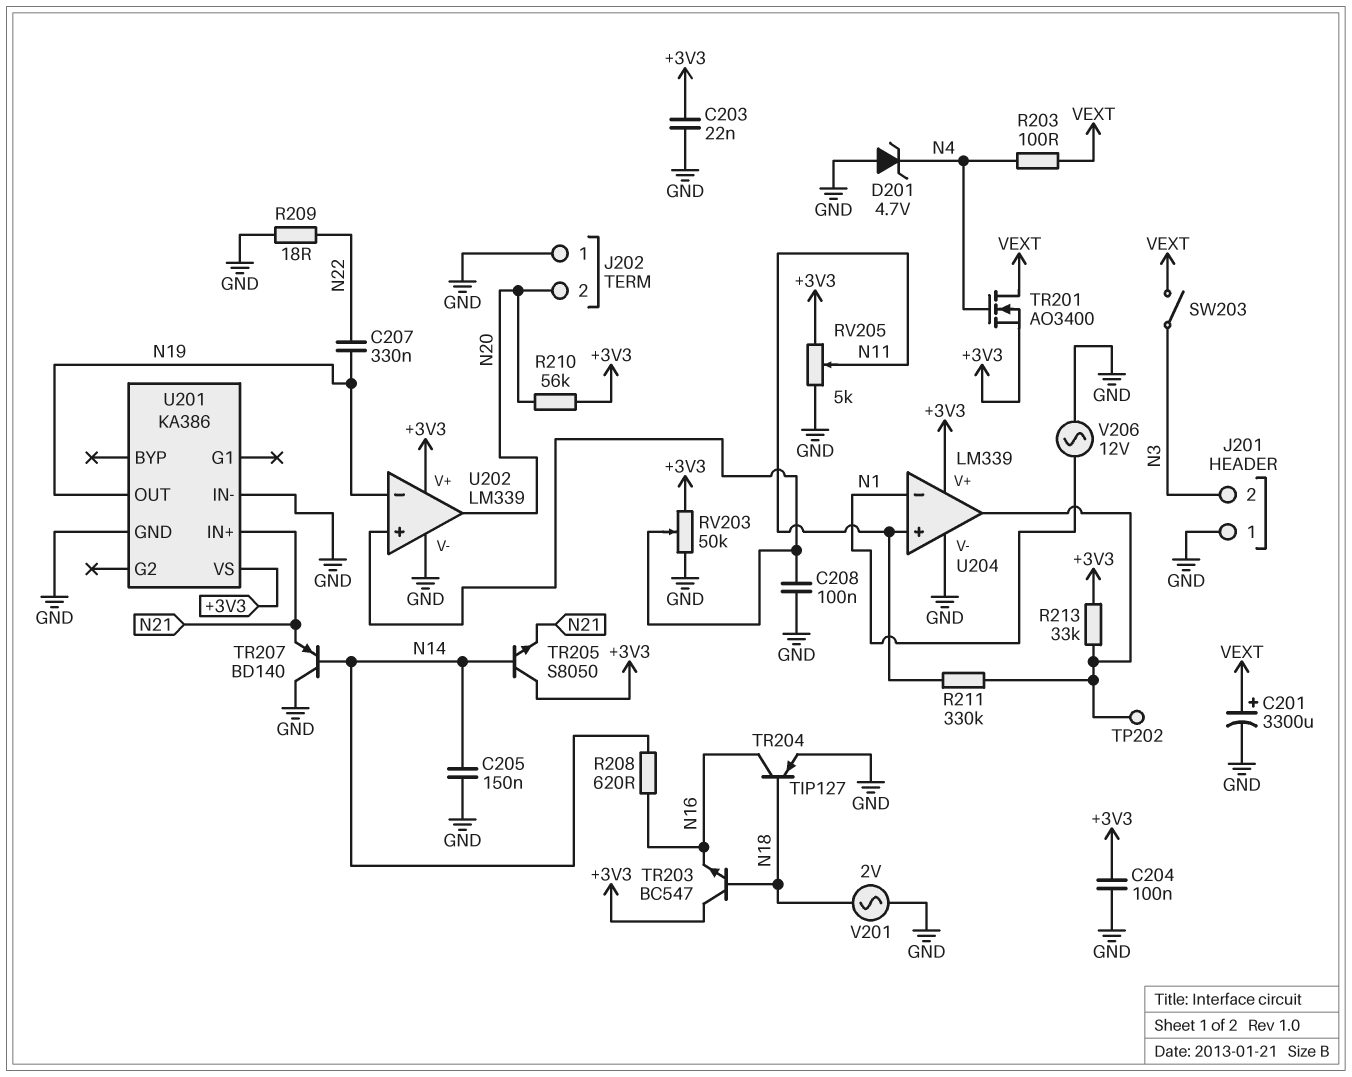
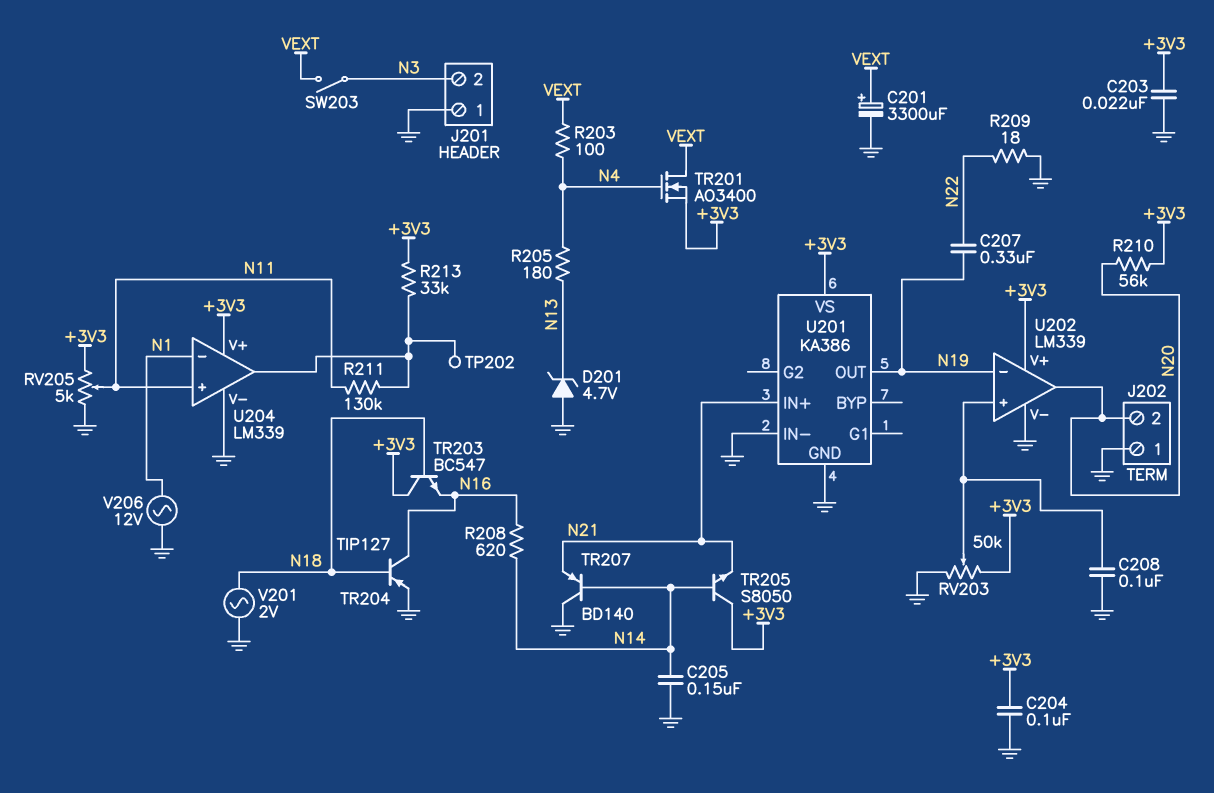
D201: zener 4.7V (A GND, K N4) -> zener 4.7V (A GND, K N13)
R205: none -> 180 (N4, N13)
R211: 330k (N11, U204/out) -> 130k (N11, U204/out)

